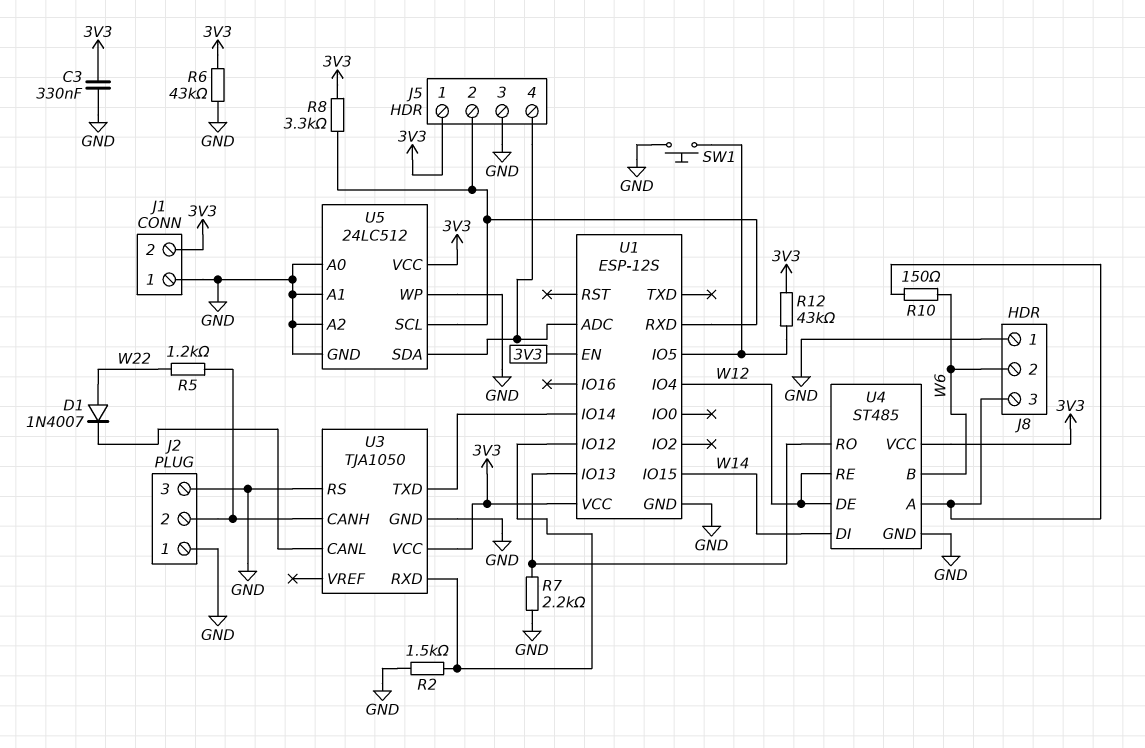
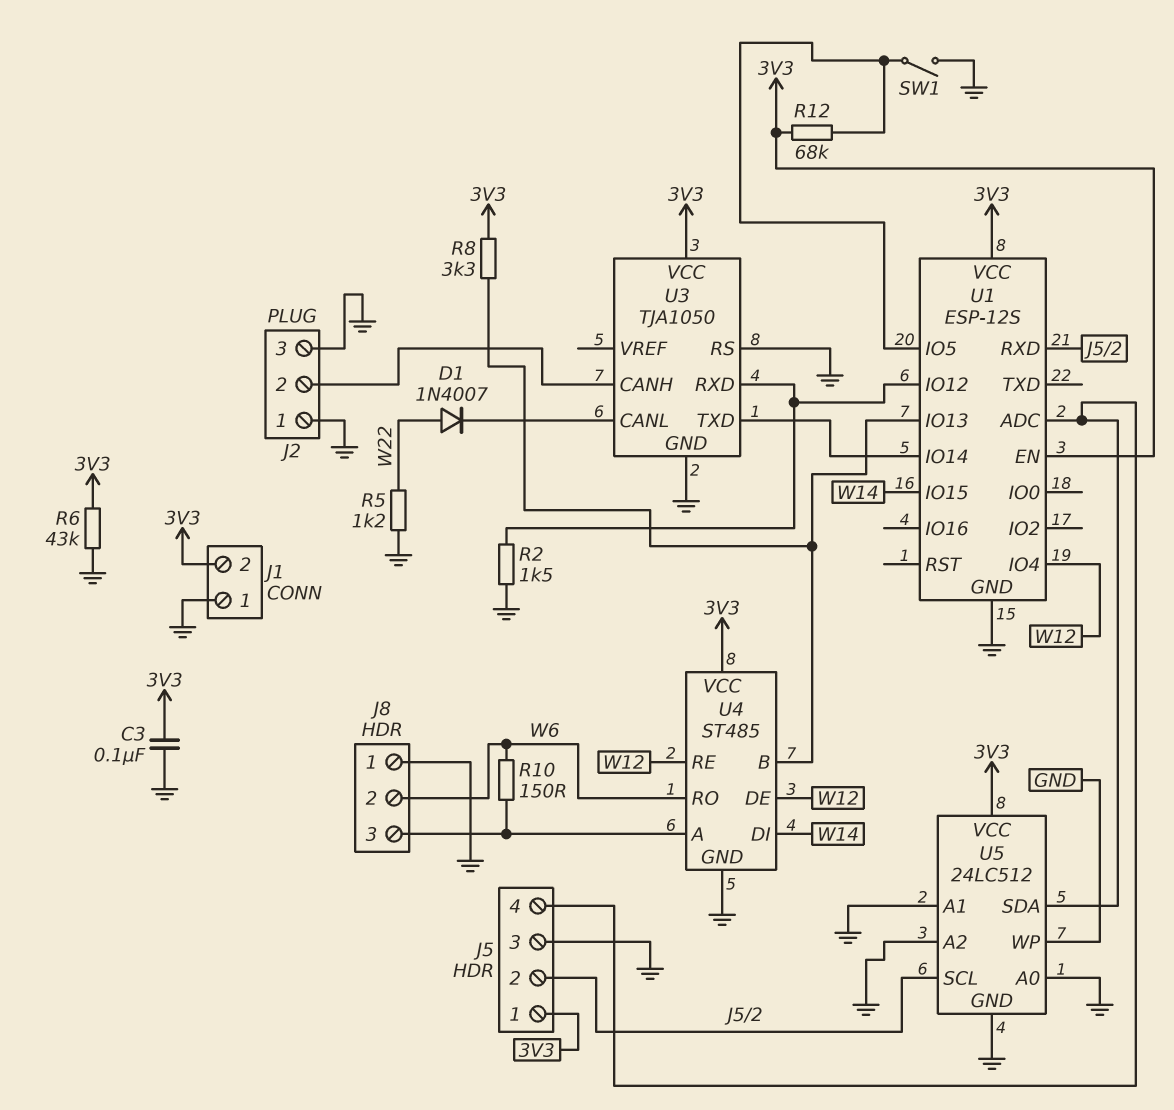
C3: 330nF (3V3, GND) -> 100nF (3V3, GND)
R5: 1.2k (J2/2, W22) -> 1.2k (GND, W22)
R7: 2.2k (GND, U1/IO13) -> none
R8: 3.3k (3V3, J5/2) -> 3.3k (3V3, U1/IO13)
R12: 43k (3V3, U1/IO5) -> 68k (3V3, U1/IO5)
SW1: button (GND, U1/IO5) -> switch (GND, U1/IO5)
U4 pin B: W6 -> U1/IO13
U4 pin RO: U1/IO13 -> W6

